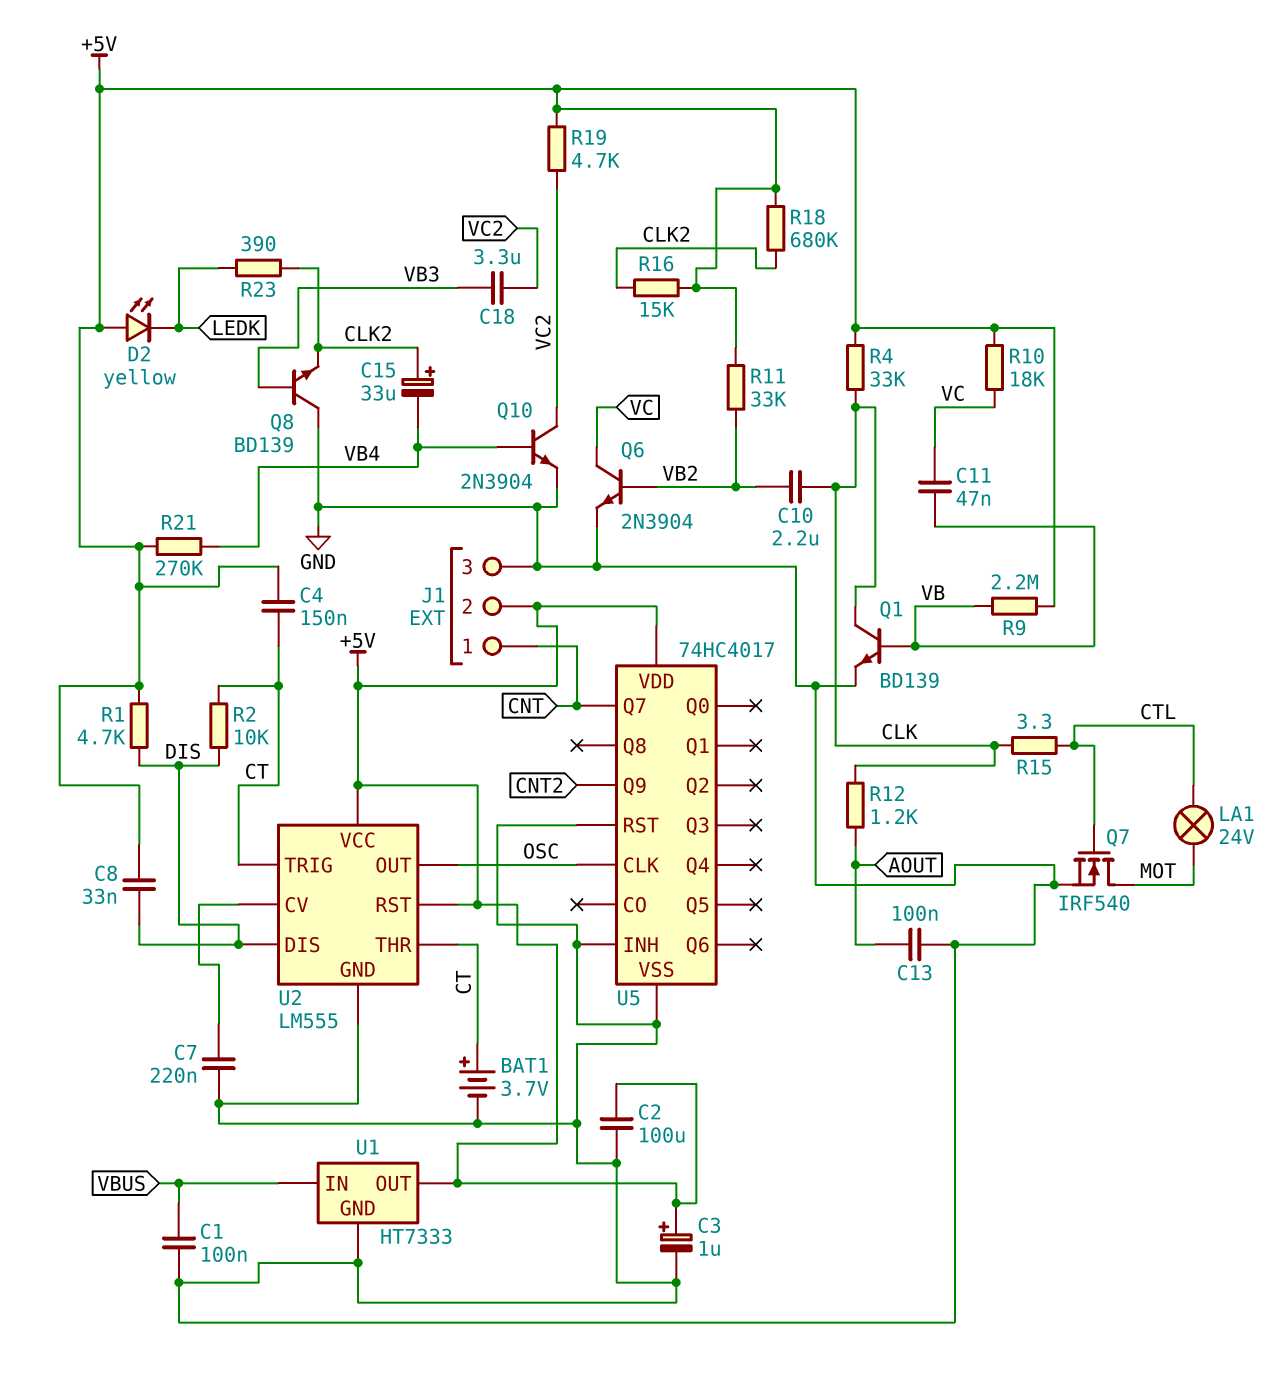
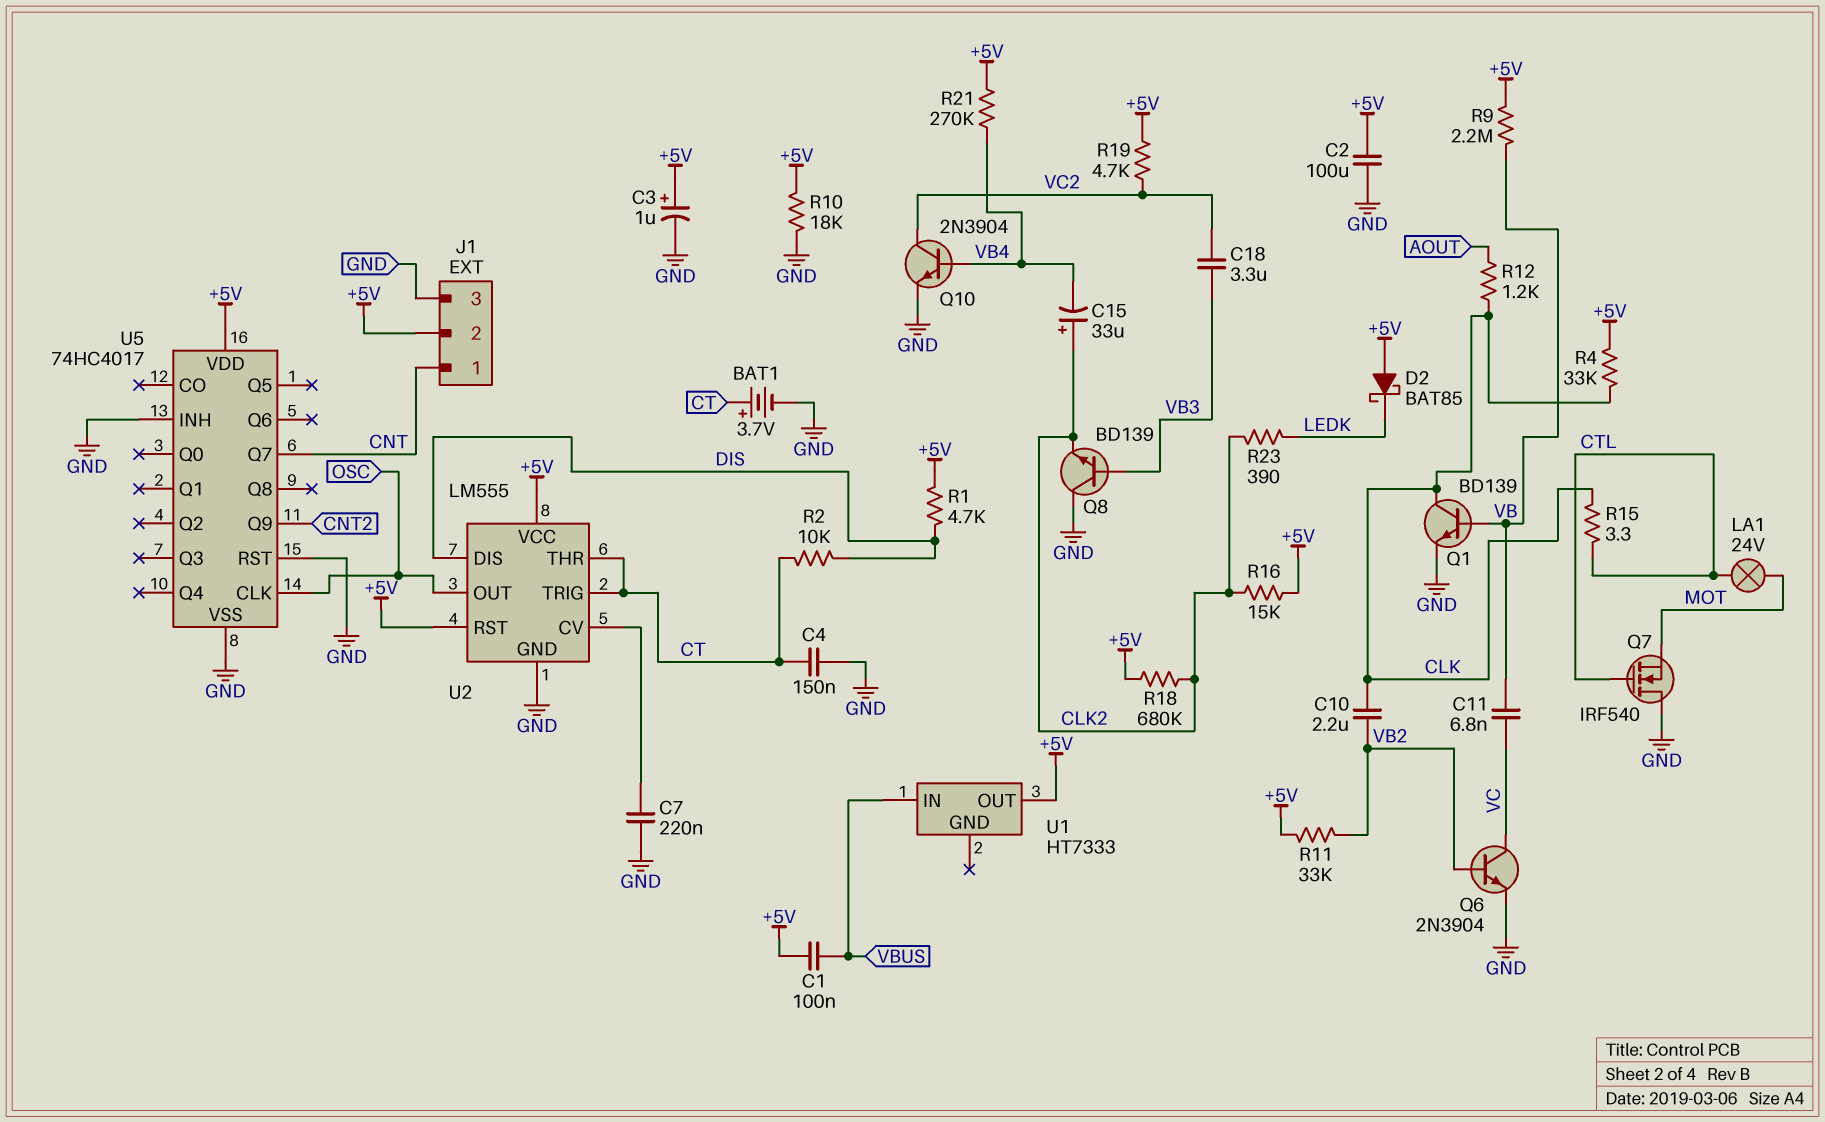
C1: 100nF (GND, VBUS) -> 100nF (+5V, VBUS)
C4: 150nF (+5V, CT) -> 150nF (CT, GND)
C8: 33nF (+5V, DIS) -> none
C11: 47nF (VB, VC) -> 6.8nF (VB, VC)
C13: 100nF (AOUT, GND) -> none
D2: LED yellow (A +5V, K LEDK) -> schottky BAT85 (A +5V, K LEDK)
Q7: NMOS IRF540 (G CTL, D MOT, S GND) -> NMOS IRF540 (G CTL, D GND, S MOT)
R10: 18k (+5V, VC) -> 18k (+5V, GND)
U1 pin GND: GND -> none

